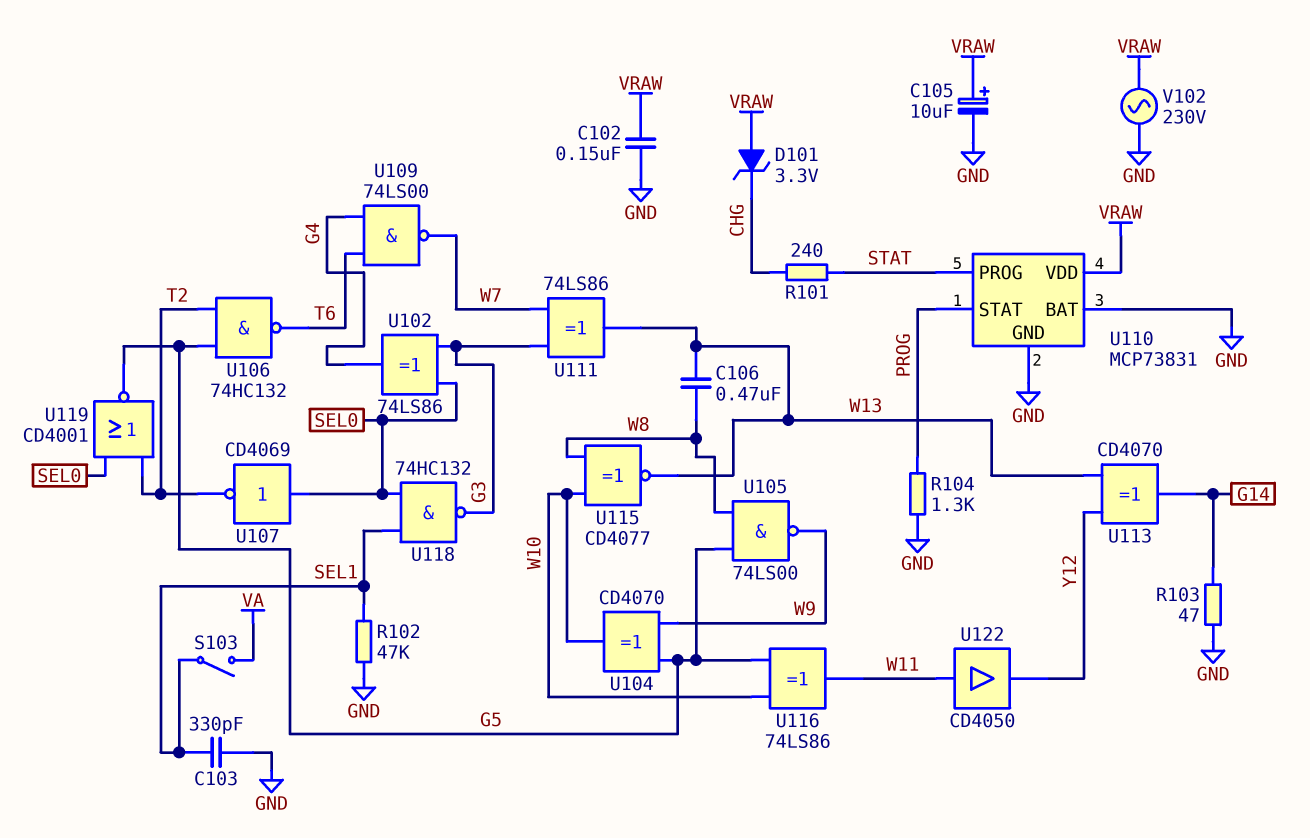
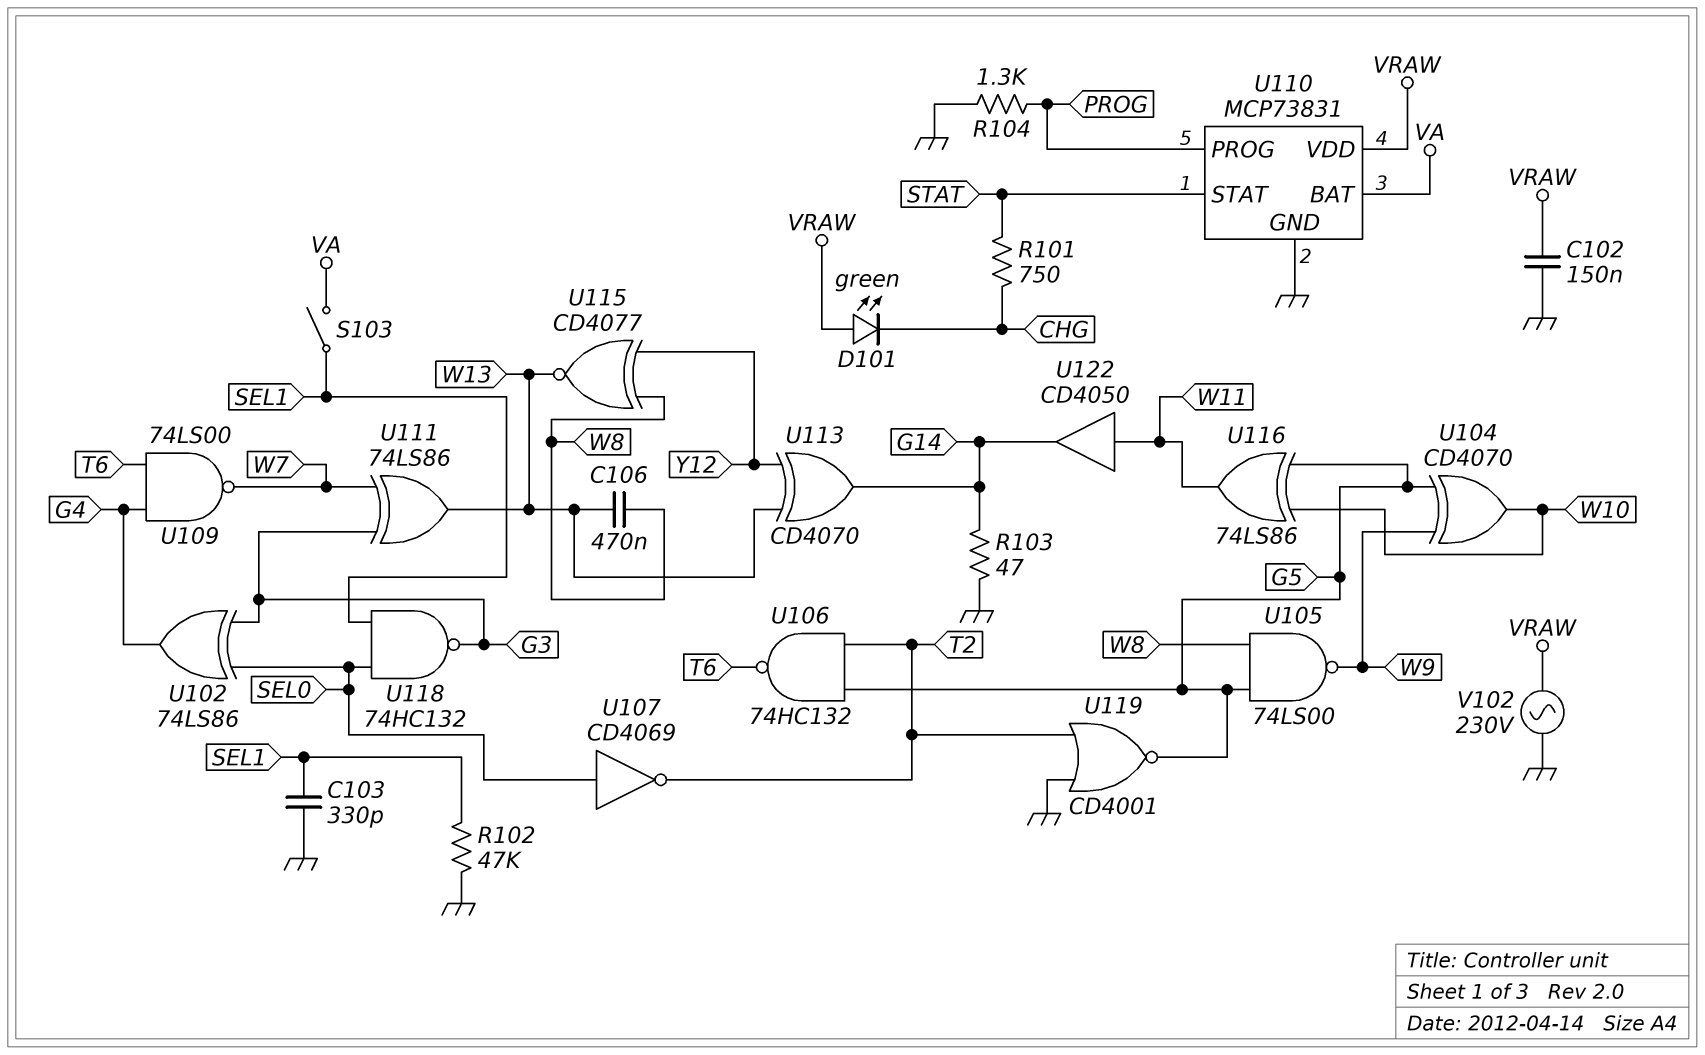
C105: 10uF (plus VRAW, minus GND) -> none
D101: zener 3.3V (A VRAW, K CHG) -> LED green (A VRAW, K CHG)
R101: 240 (CHG, STAT) -> 750 (CHG, STAT)
U110 pin BAT: GND -> VA
U110 pin PROG: STAT -> PROG
U110 pin STAT: PROG -> STAT
U115: XNOR CD4077 (in W8, in W10, out W13) -> XNOR CD4077 (in W8, in Y12, out W13)
U119: NOR CD4001 (in SEL0, in T2, out G5) -> NOR CD4001 (in GND, in T2, out G5)
U122: buffer CD4050 (in W11, out Y12) -> buffer CD4050 (in W11, out G14)

